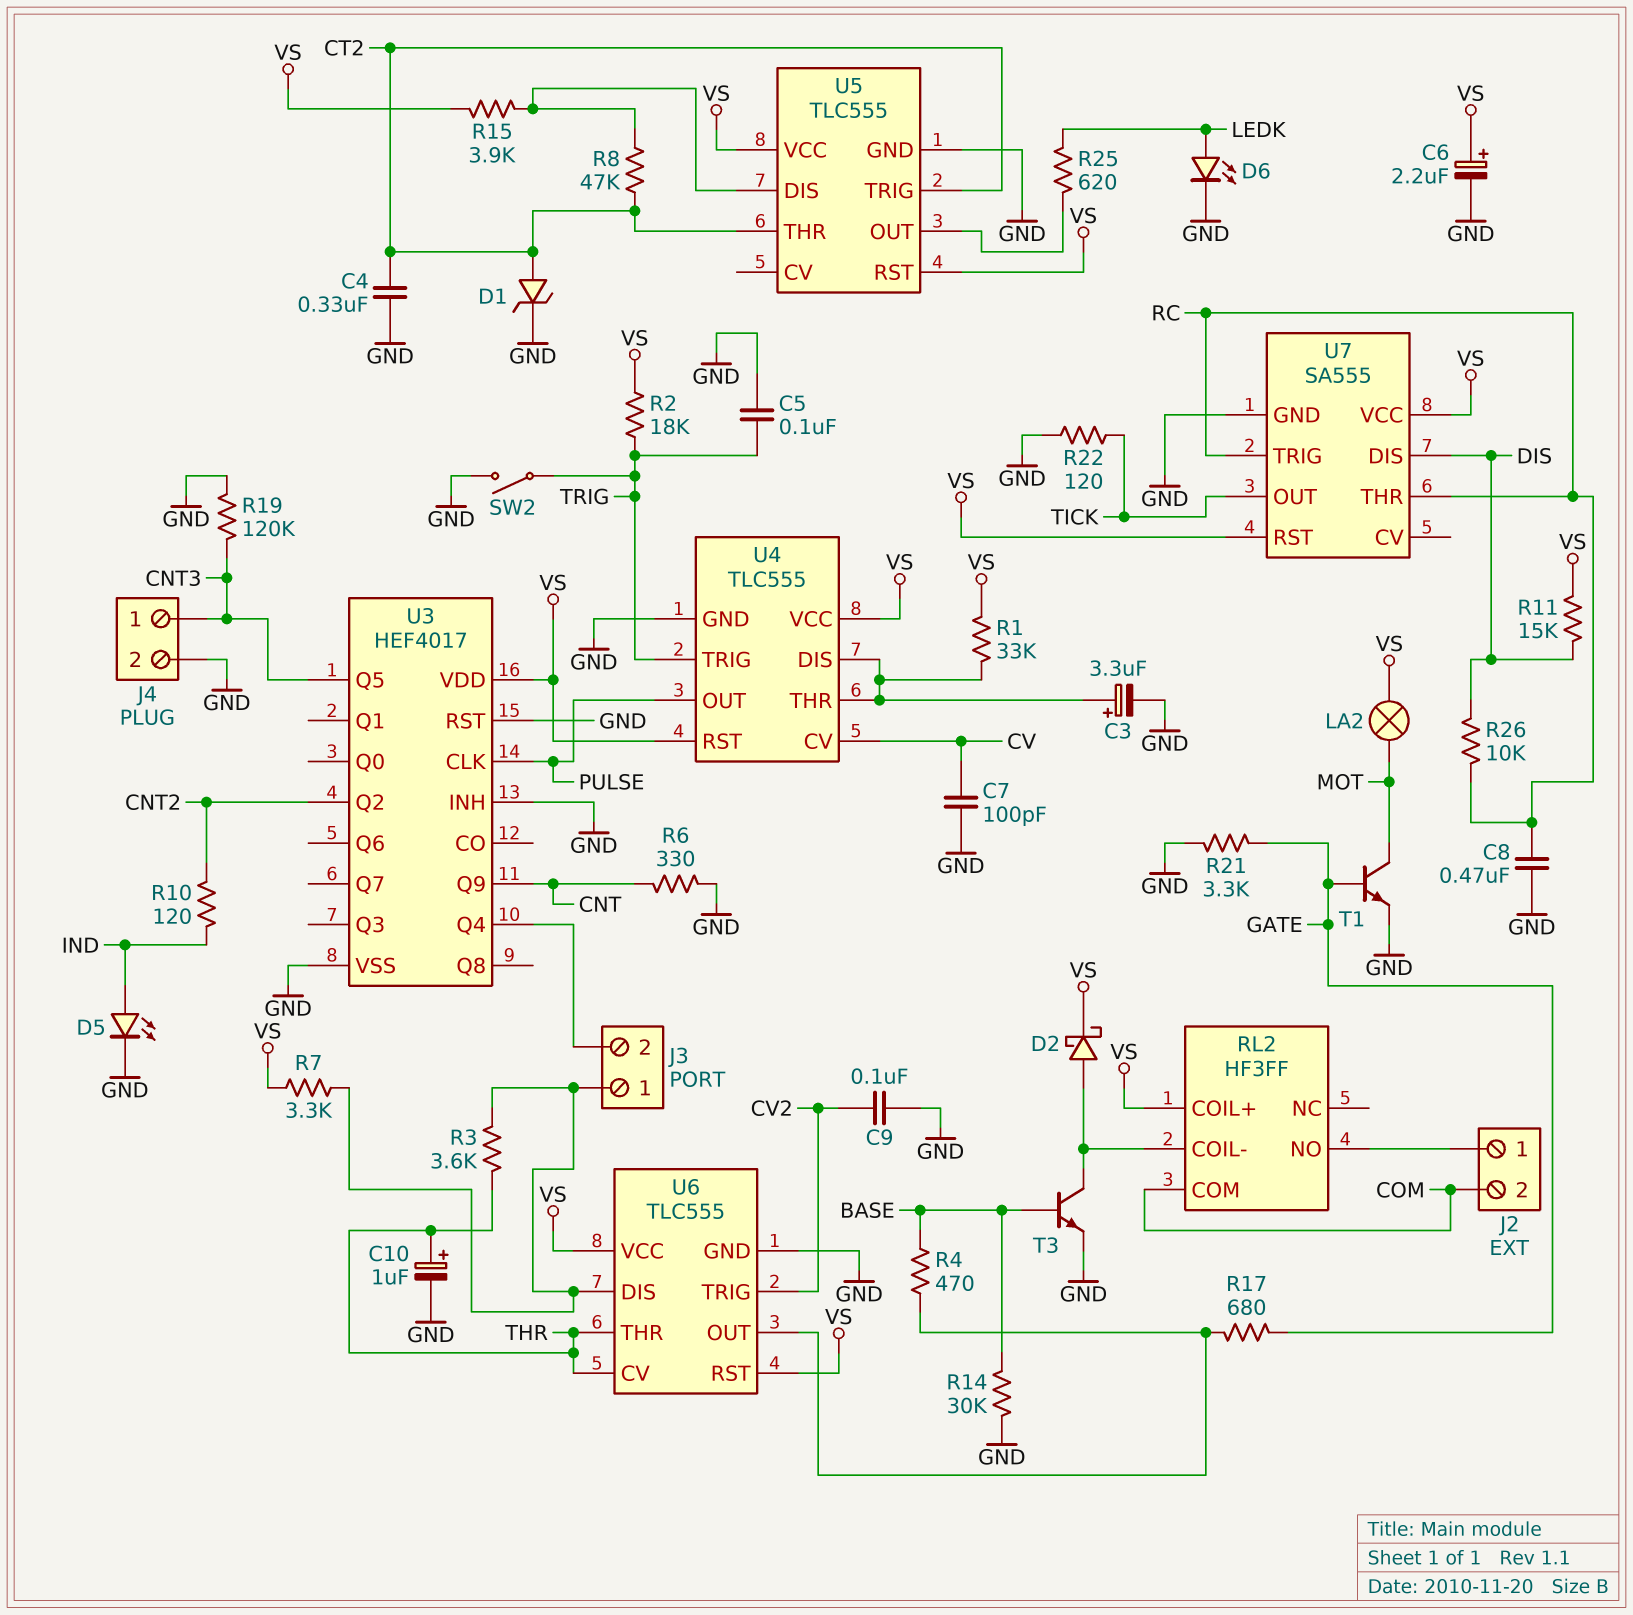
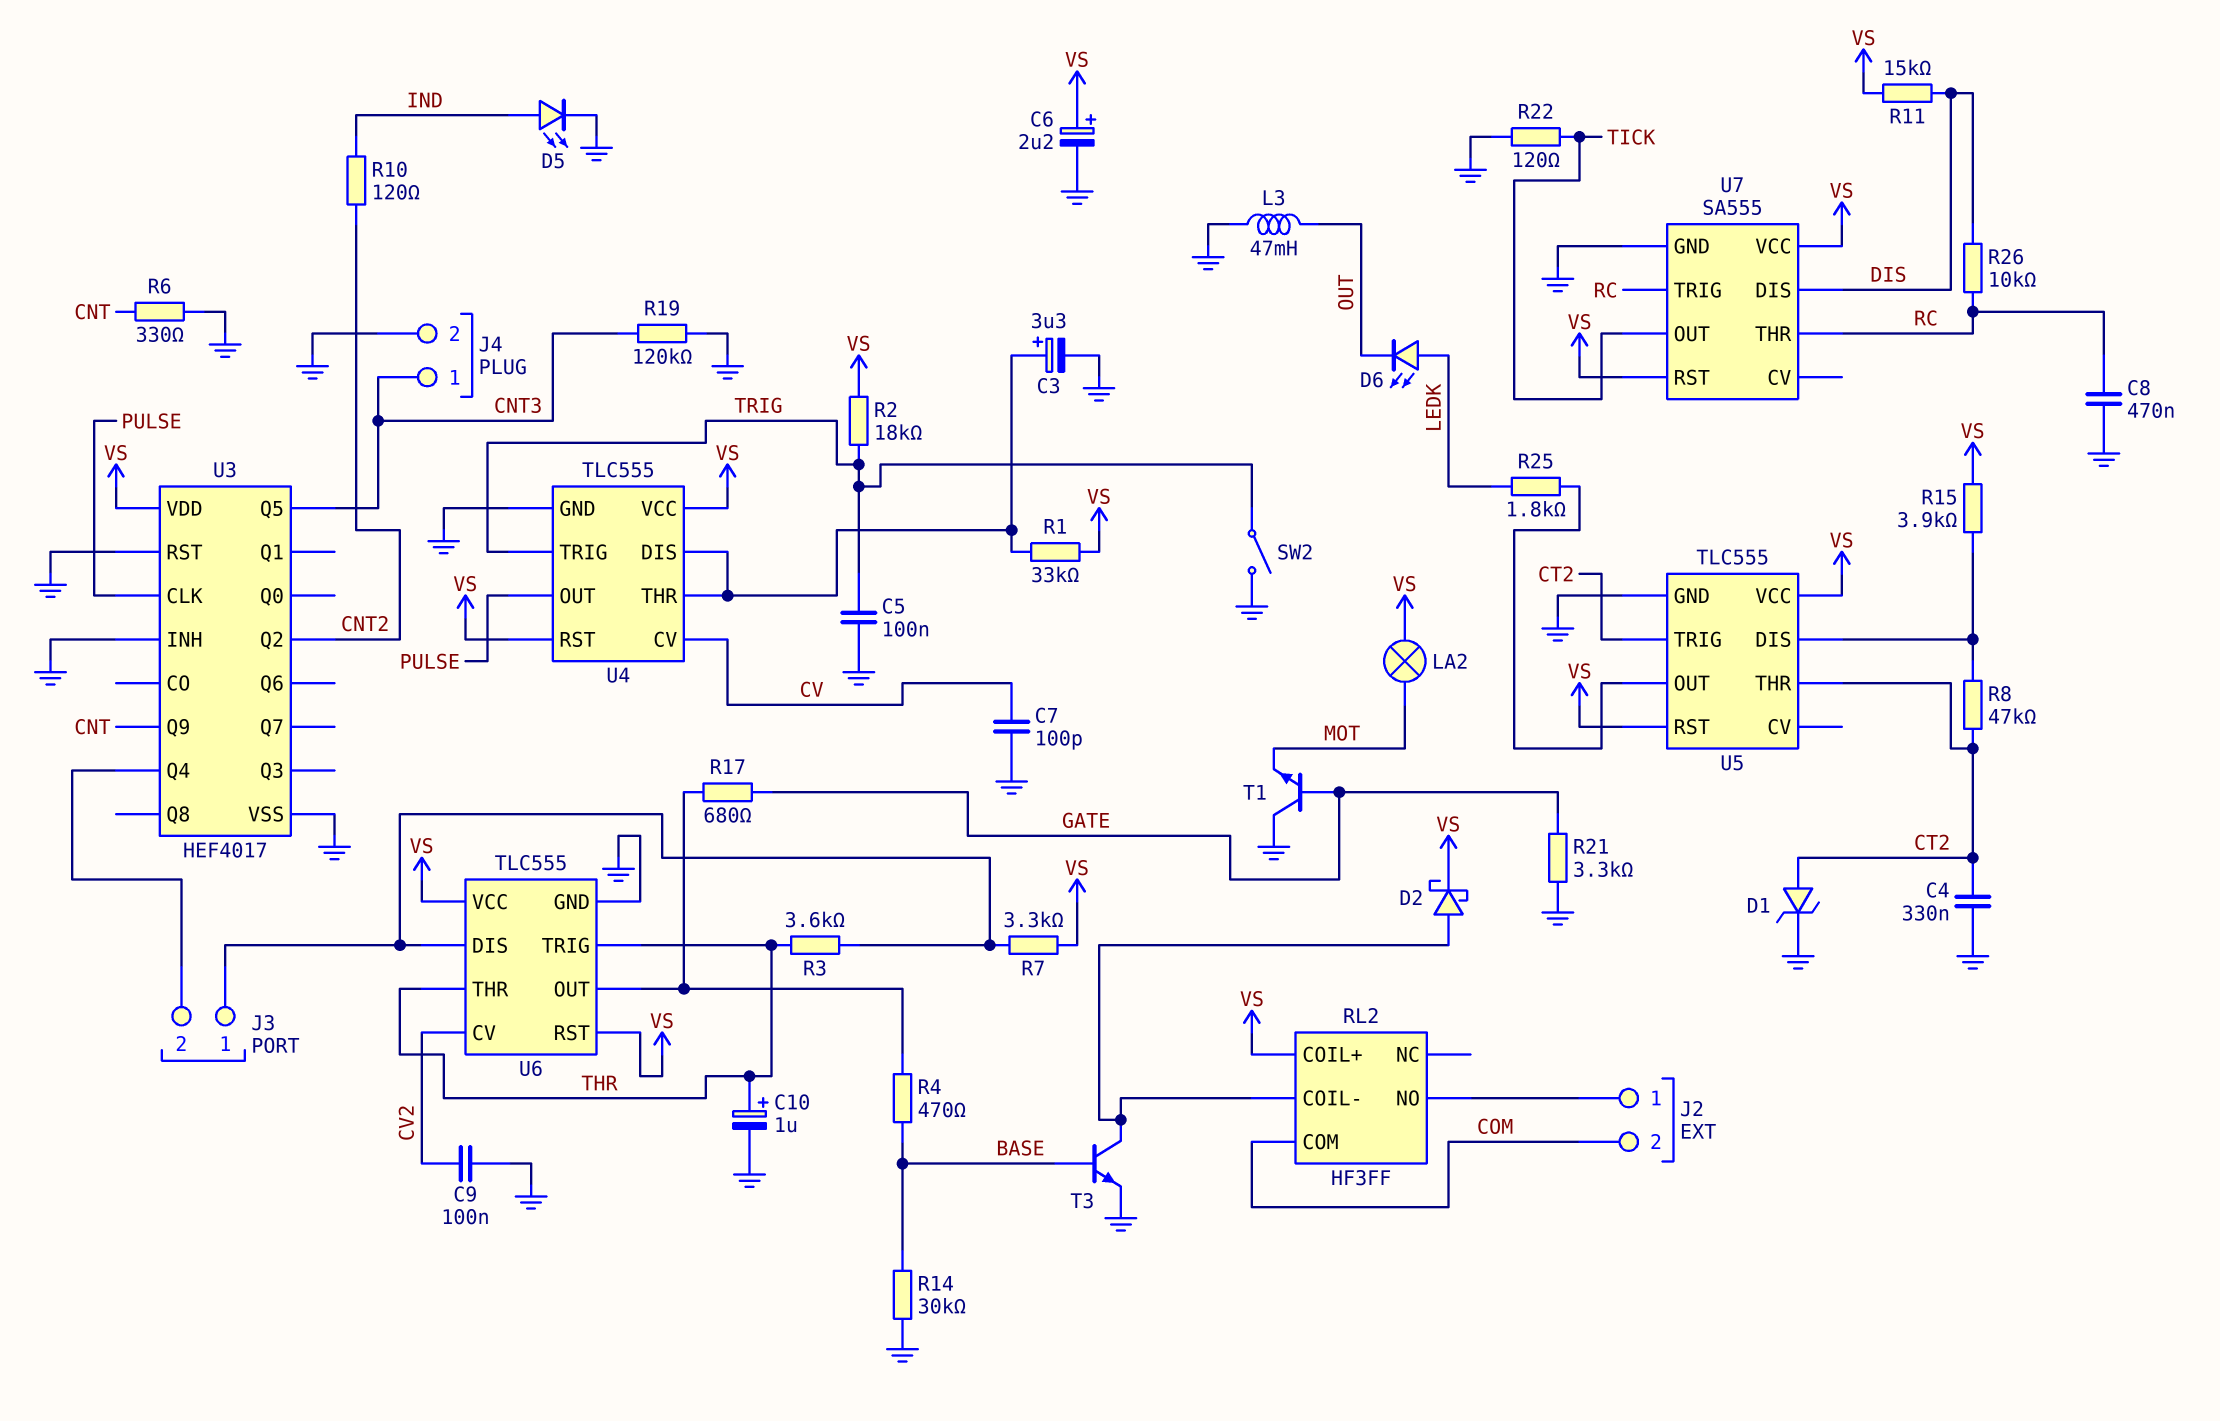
D6: LED (A LEDK, K GND) -> LED (A LEDK, K OUT)
L3: none -> 47mH (GND, OUT)
R25: 620 (LEDK, U5/OUT) -> 1.8k (LEDK, U5/OUT)
T1: NPN (B GATE, C MOT, E GND) -> NPN (B GATE, C GND, E MOT)
U6 pin CV: THR -> CV2
U6 pin TRIG: CV2 -> THR

